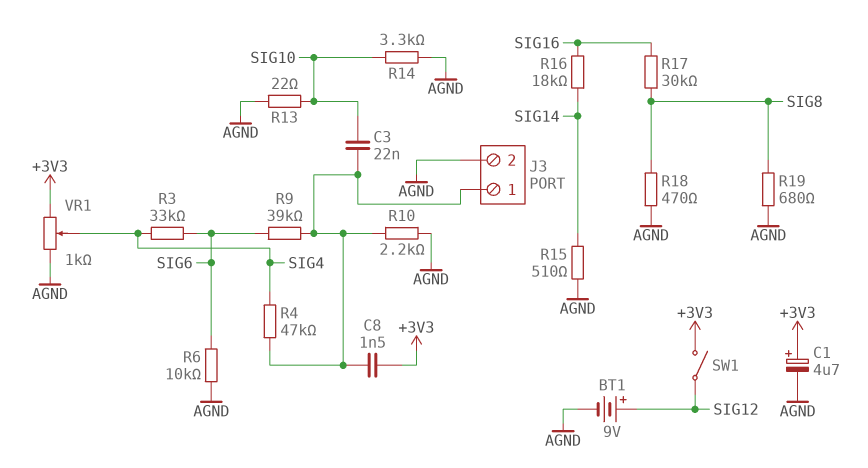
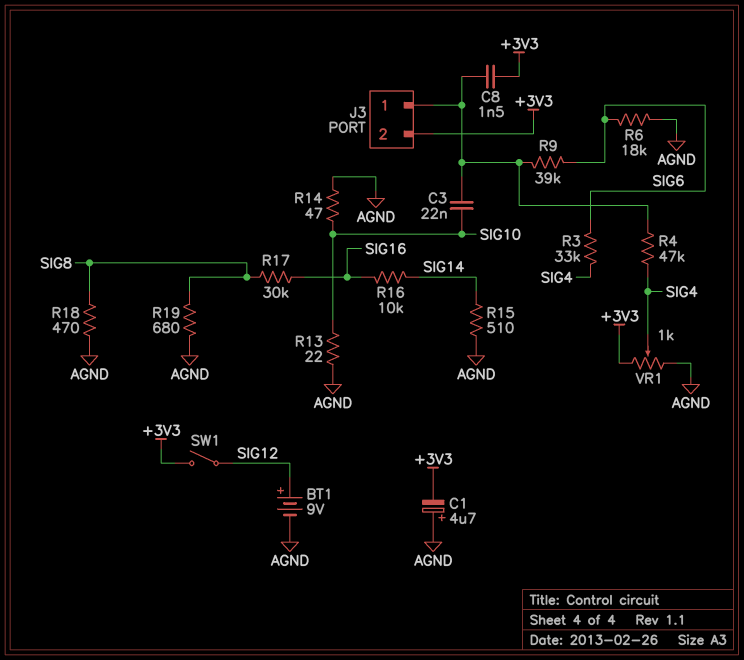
C1: 4.7uF (plus +3V3, minus AGND) -> 4.7uF (plus AGND, minus +3V3)
J3 pin 2: AGND -> +3V3
R6: 10k (AGND, SIG6) -> 18k (AGND, SIG6)
R10: 2.2k (AGND, J3/1) -> none
R14: 3.3k (AGND, SIG10) -> 47 (AGND, SIG10)
R16: 18k (SIG14, SIG16) -> 10k (SIG14, SIG16)

